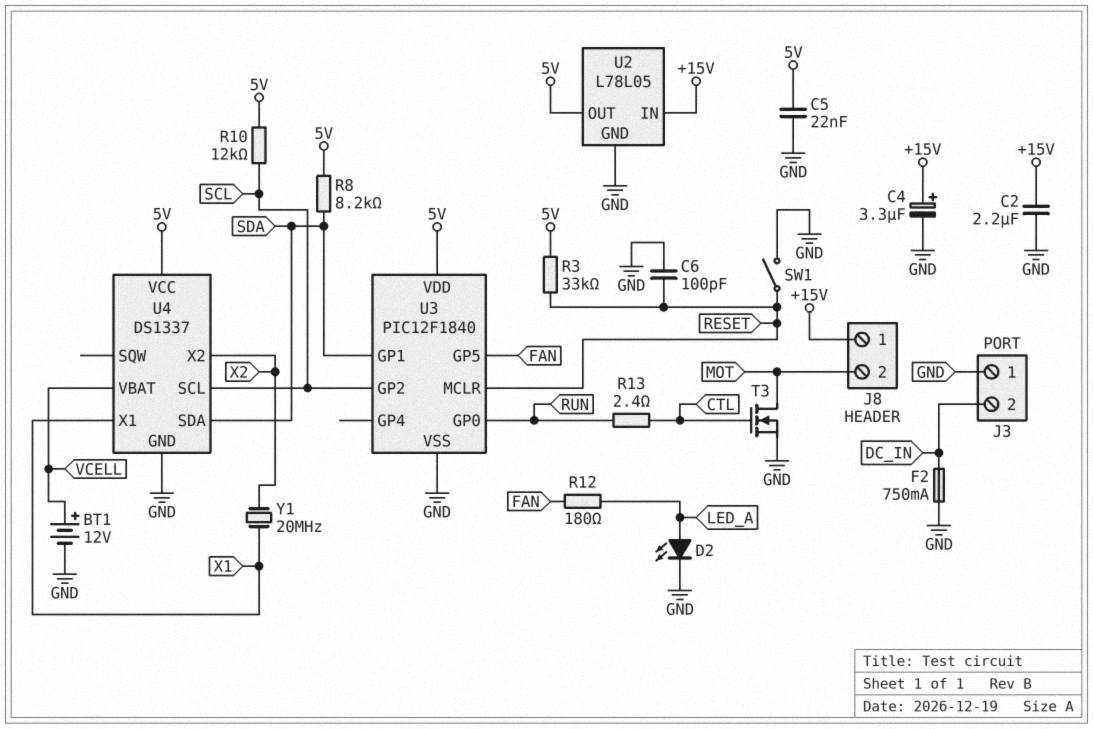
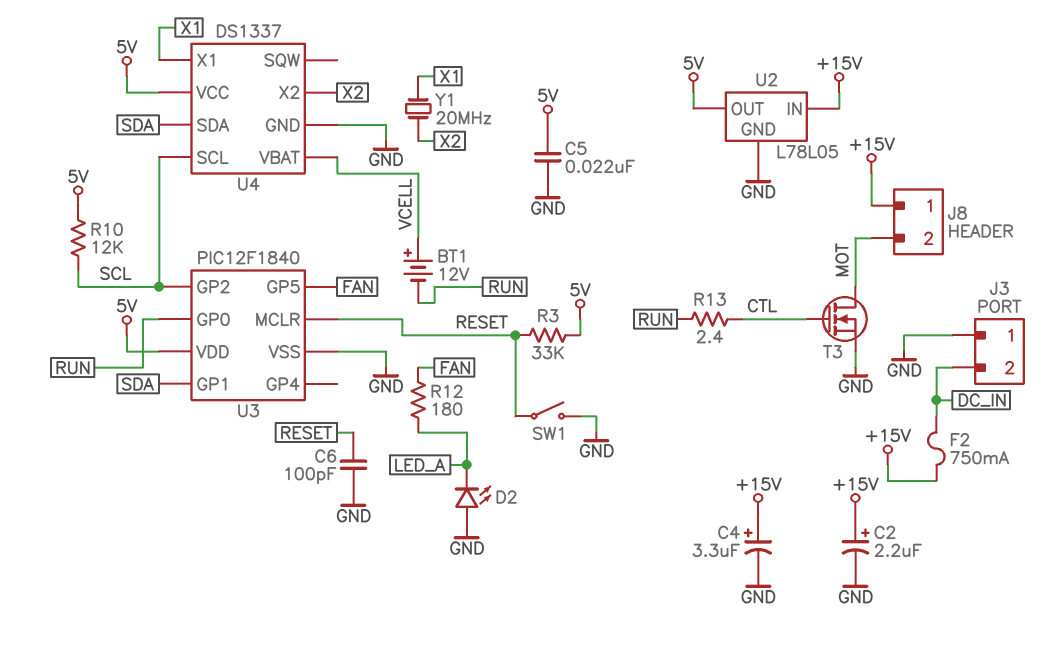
BT1: 12V (plus VCELL, minus GND) -> 12V (plus VCELL, minus RUN)
C2: 2.2uF (+15V, GND) -> 2.2uF (plus +15V, minus GND)
D2: LED (A LED_A, K GND) -> LED (A GND, K LED_A)
F2: 750mA (DC_IN, GND) -> 750mA (+15V, DC_IN)
R8: 8.2k (5V, SDA) -> none

